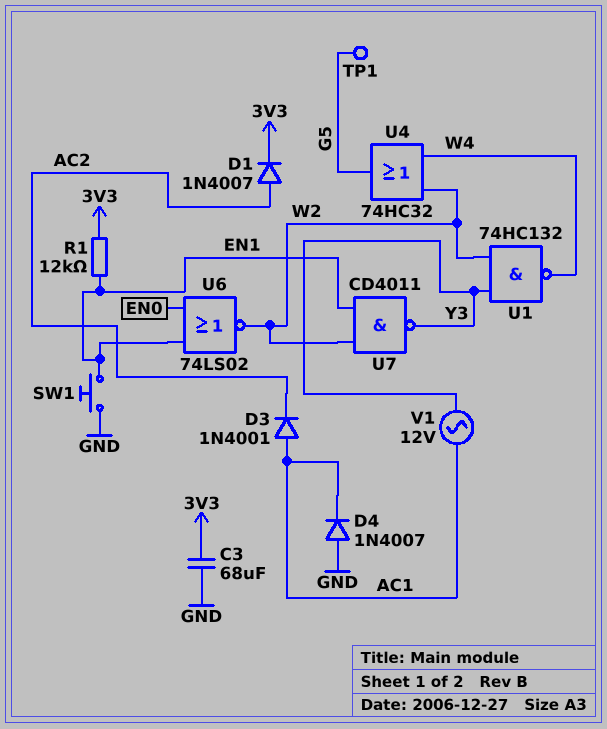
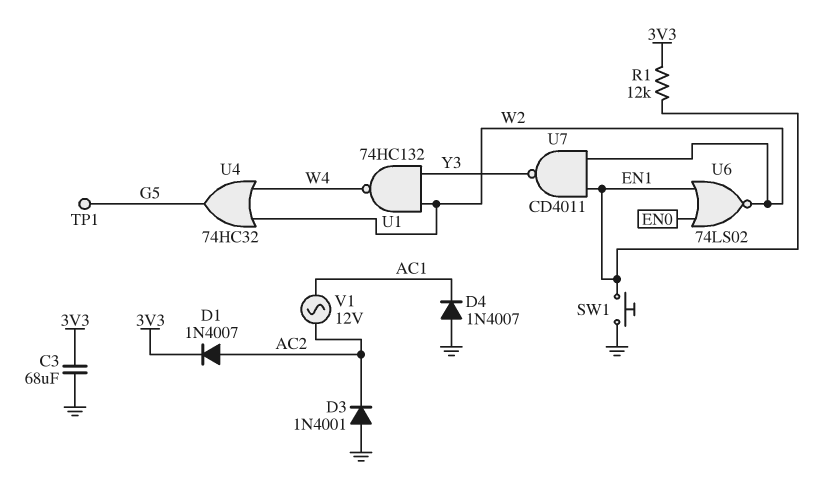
D3: diode 1N4001 (A AC1, K AC2) -> diode 1N4001 (A GND, K AC2)
V1: AC 12V (AC1, Y3) -> AC 12V (AC1, AC2)

